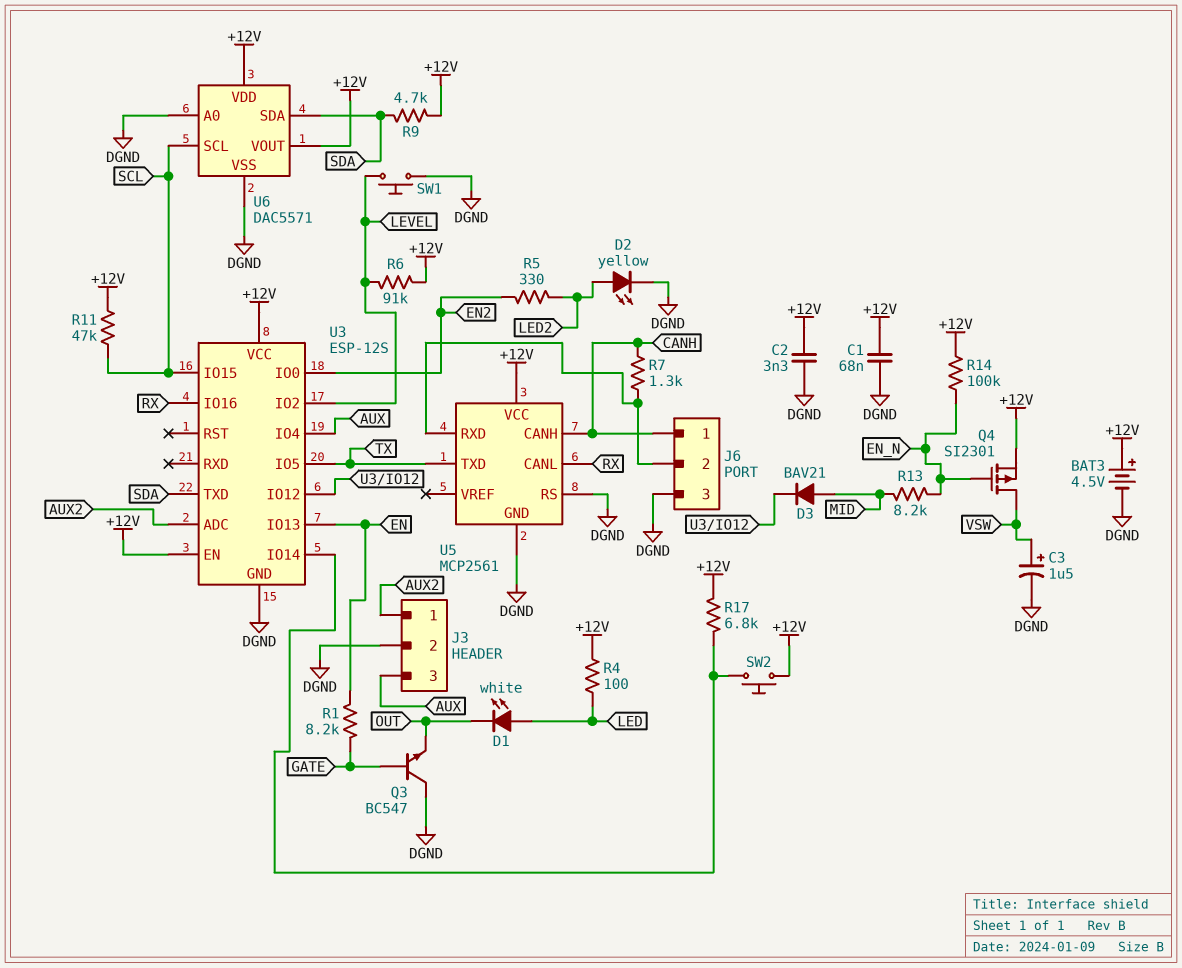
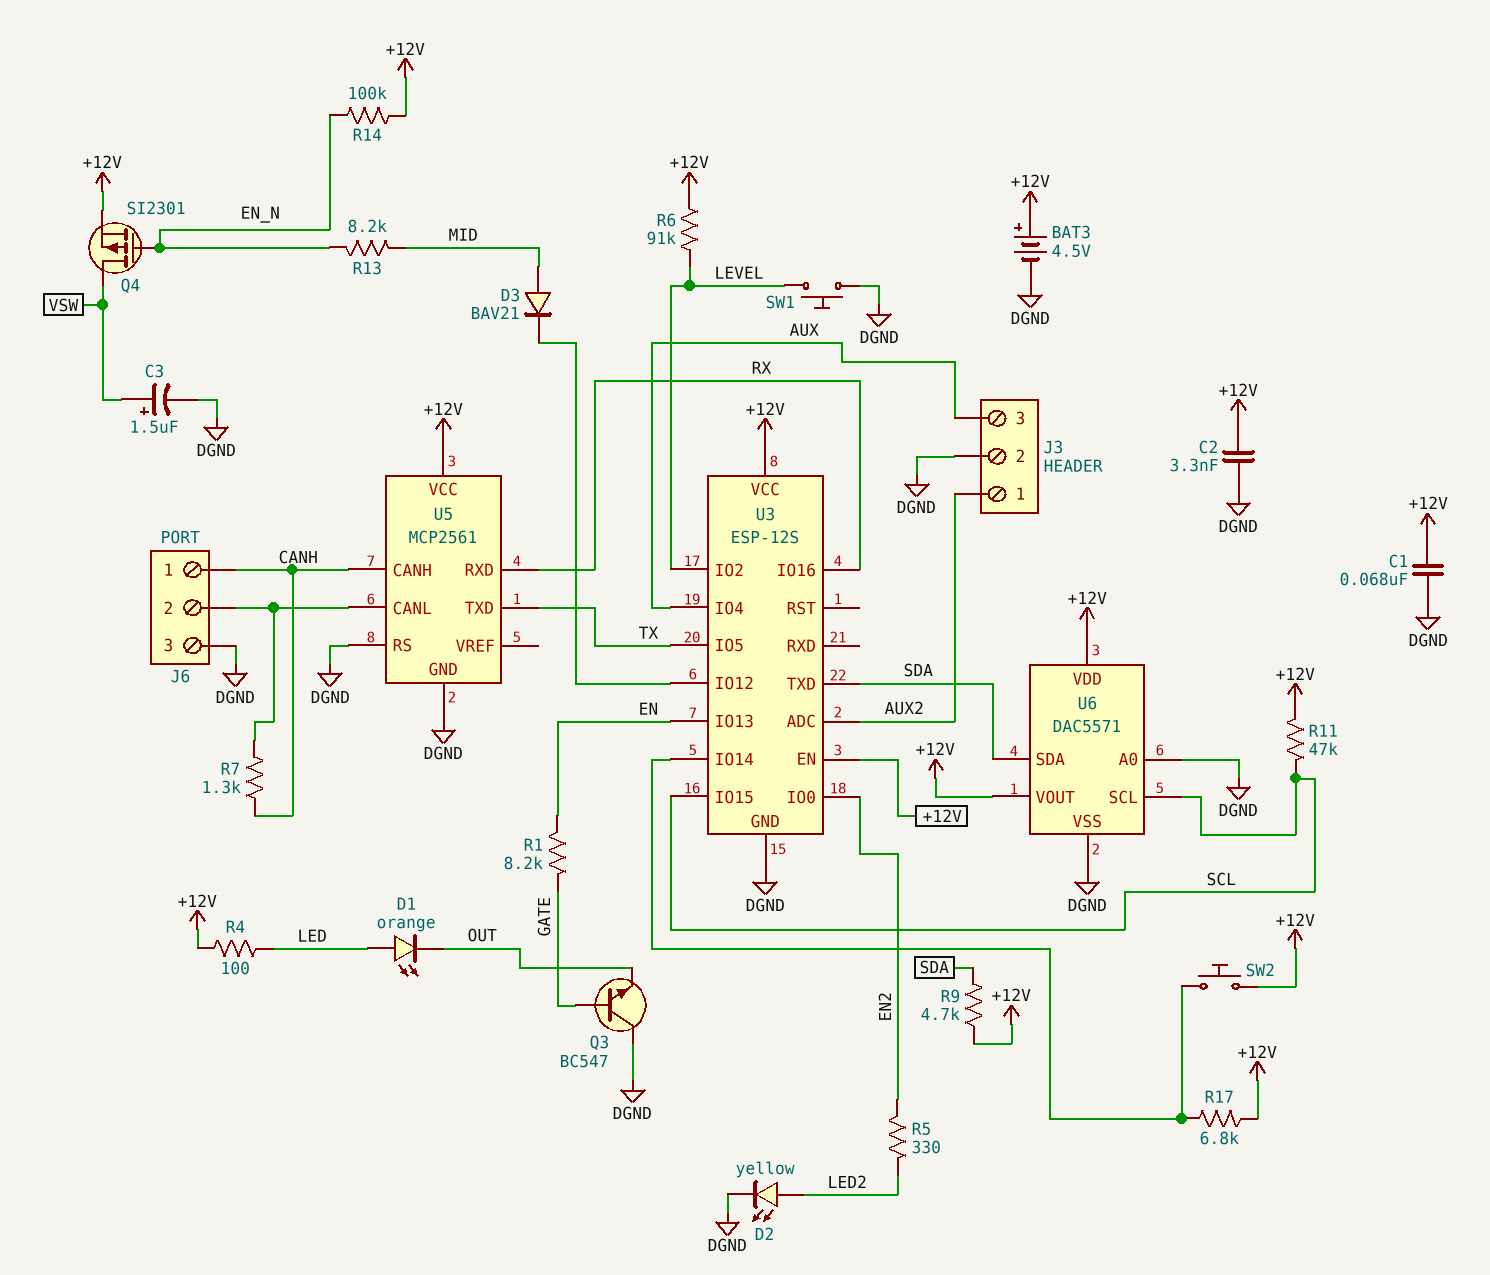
D1: LED white (A LED, K OUT) -> LED orange (A LED, K OUT)
U5 pin CANL: RX -> J6/2
U5 pin RXD: J6/2 -> RX

